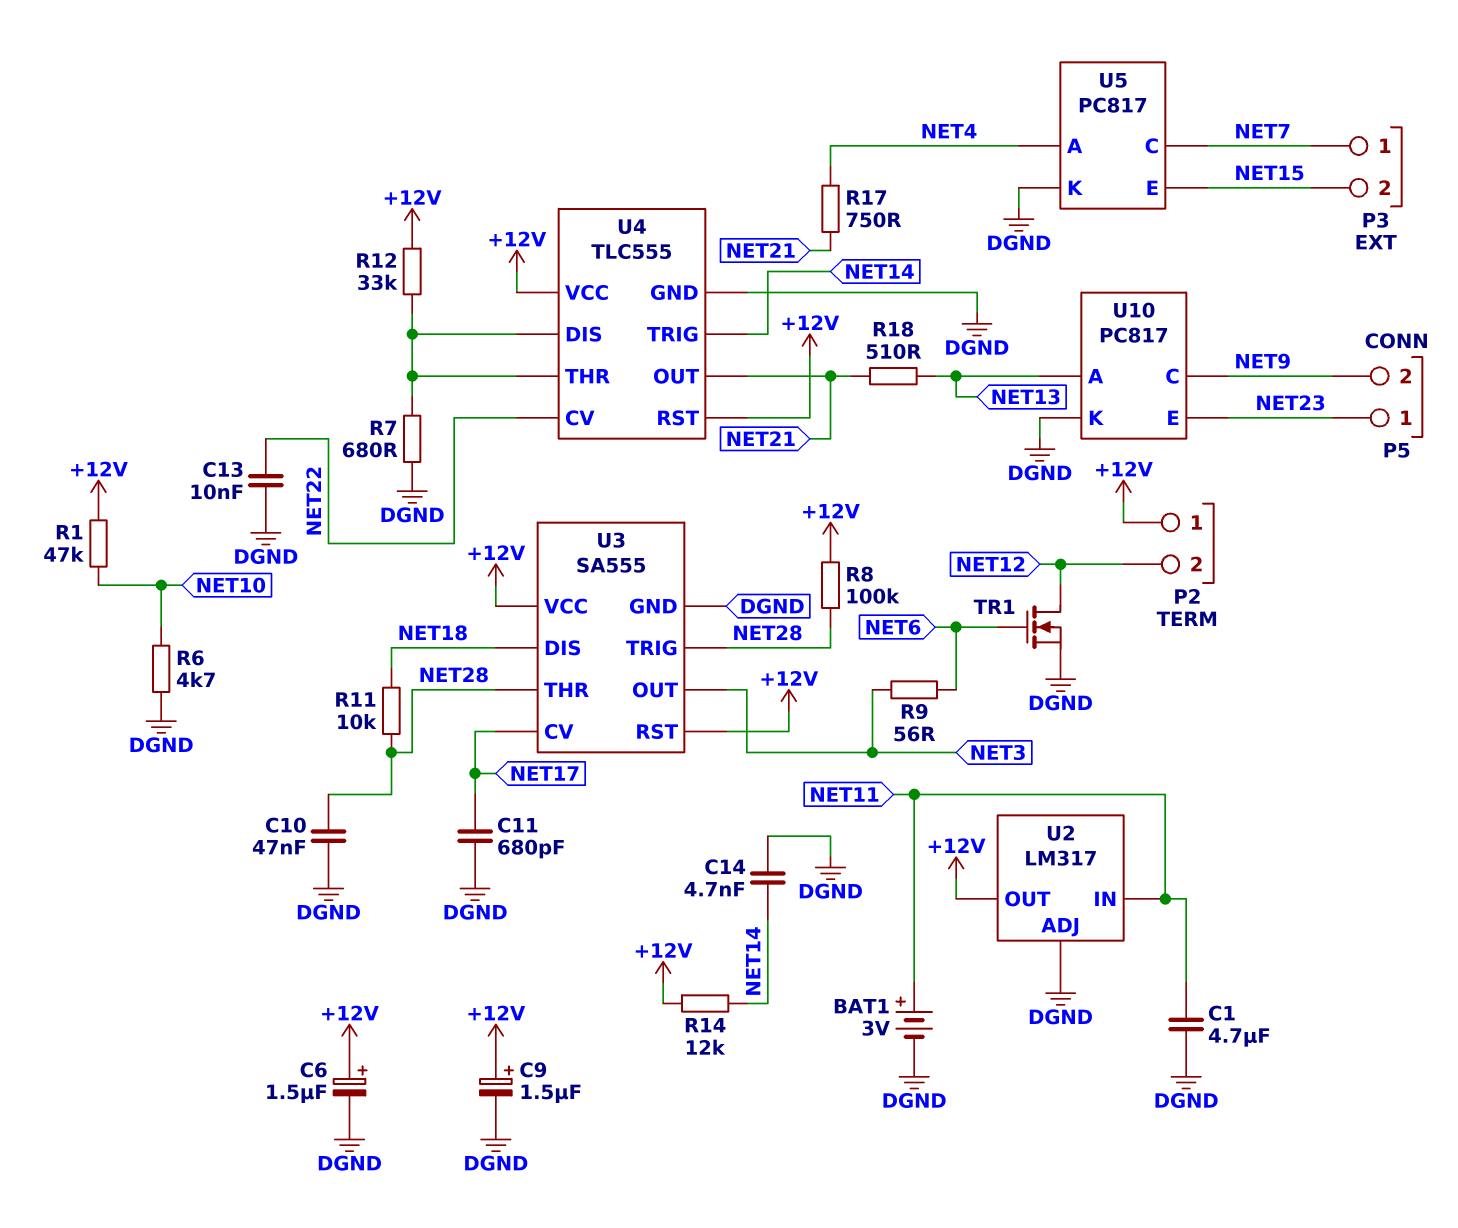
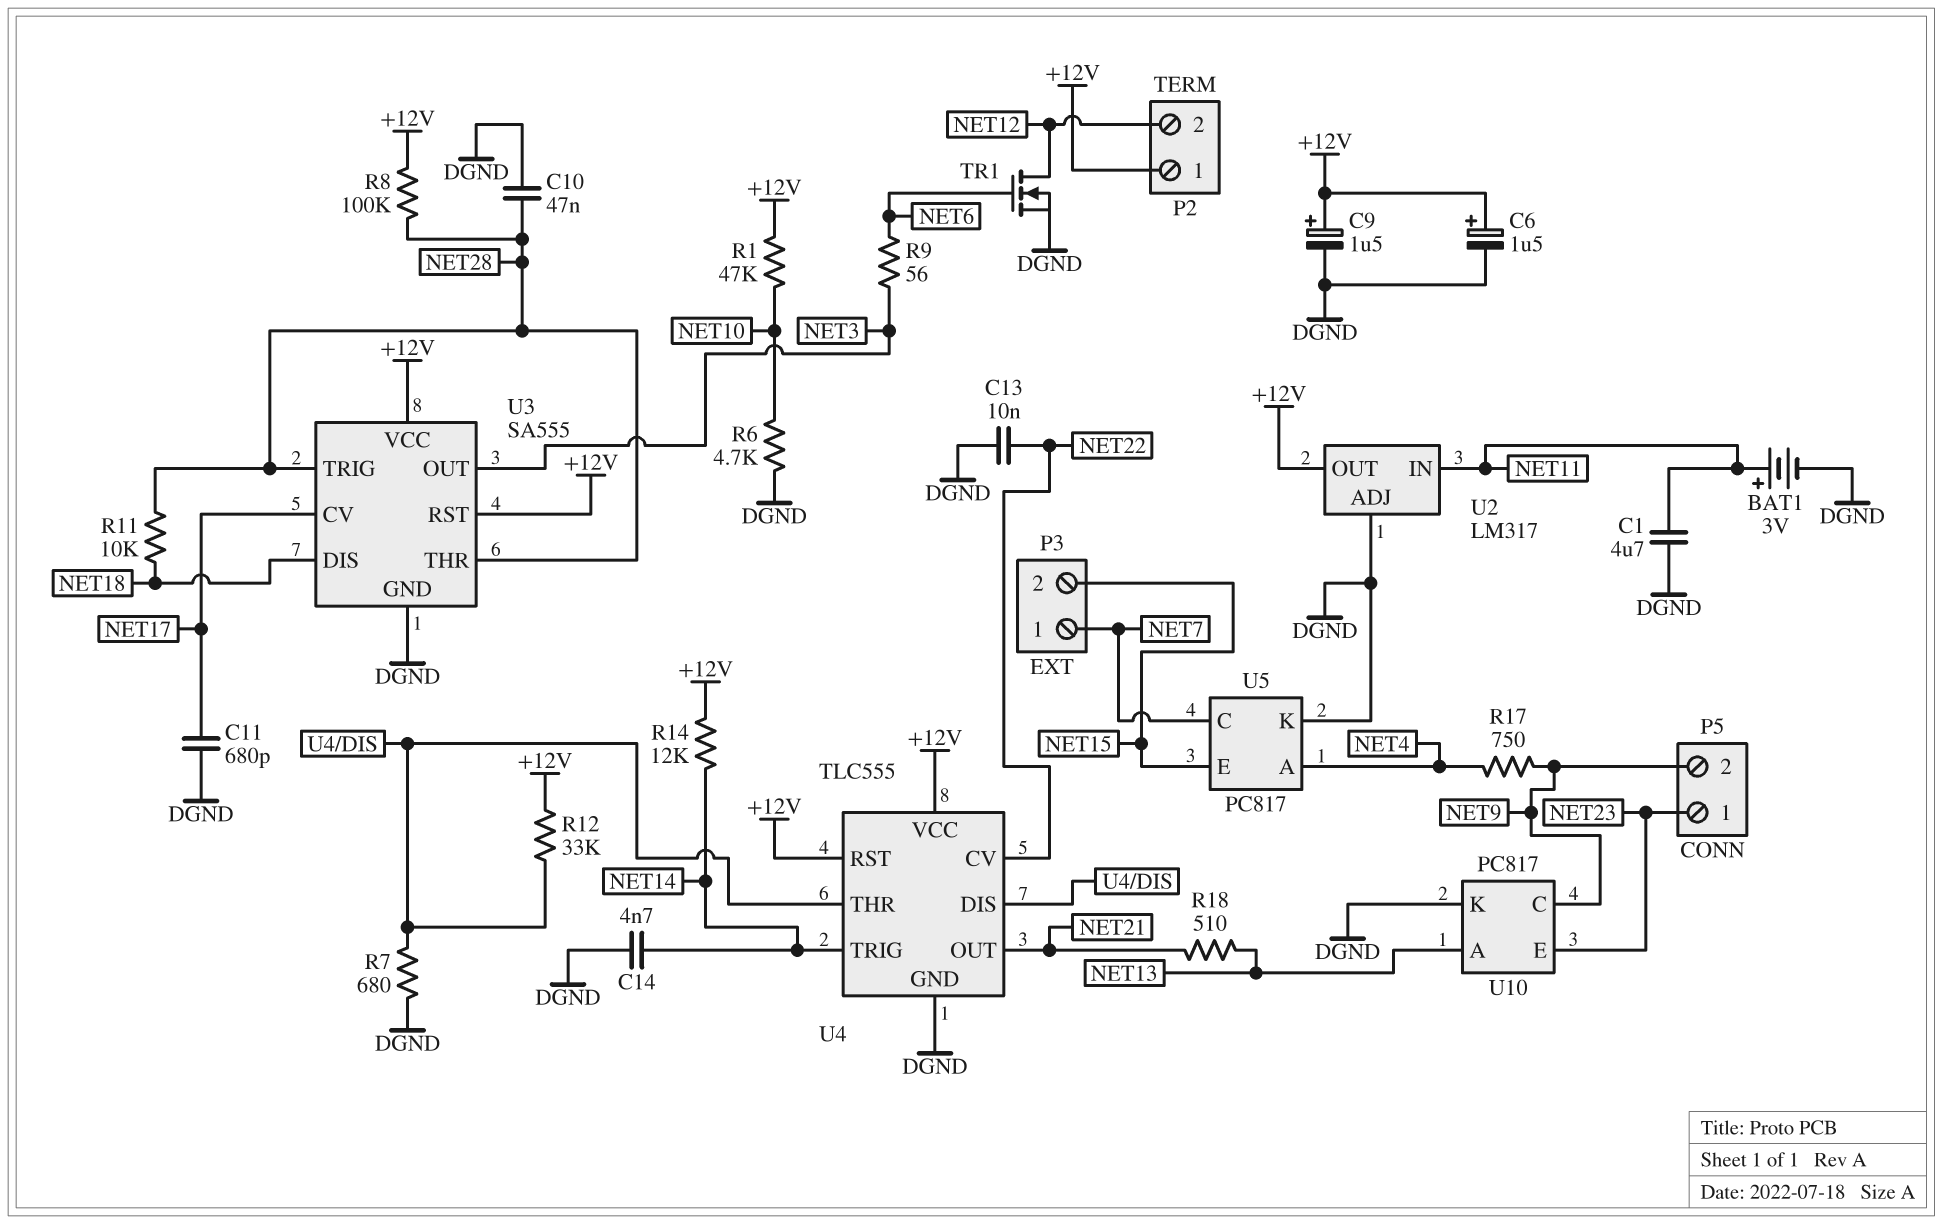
R17: 750 (NET4, NET21) -> 750 (NET4, NET9)

